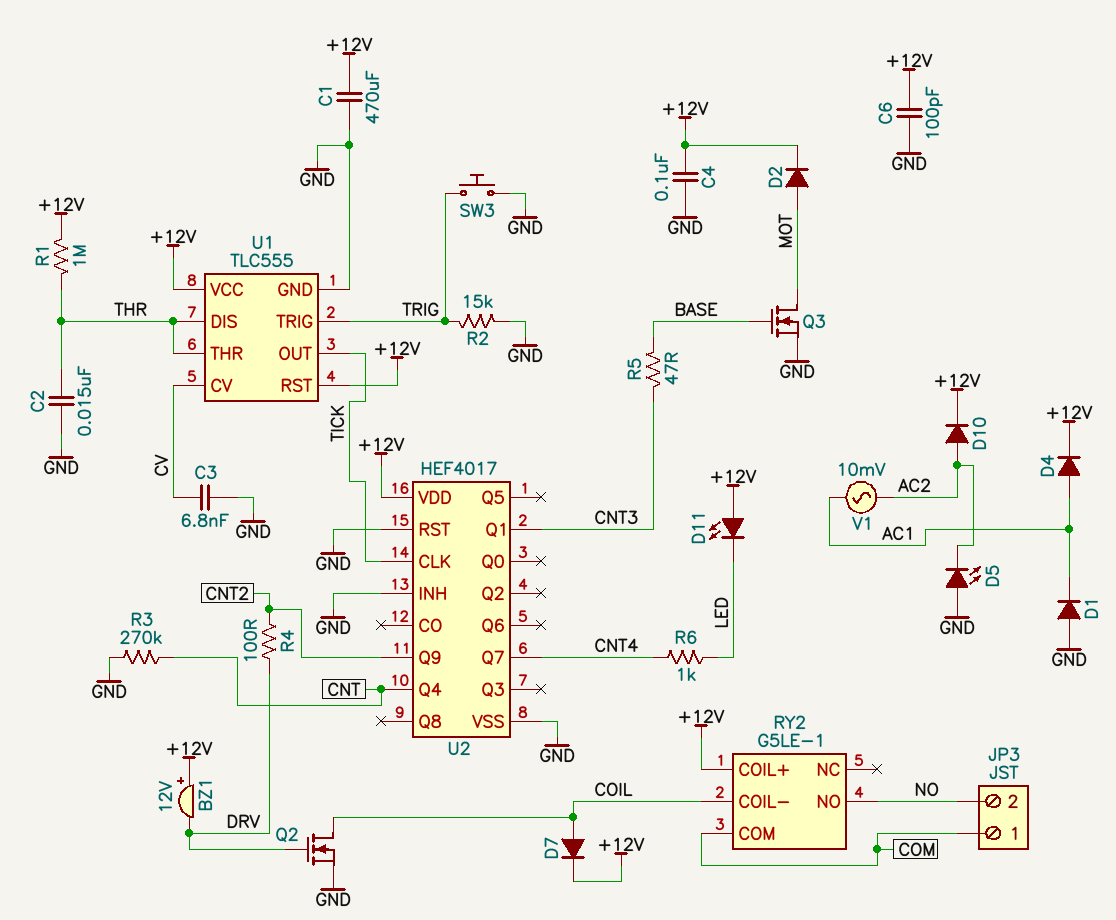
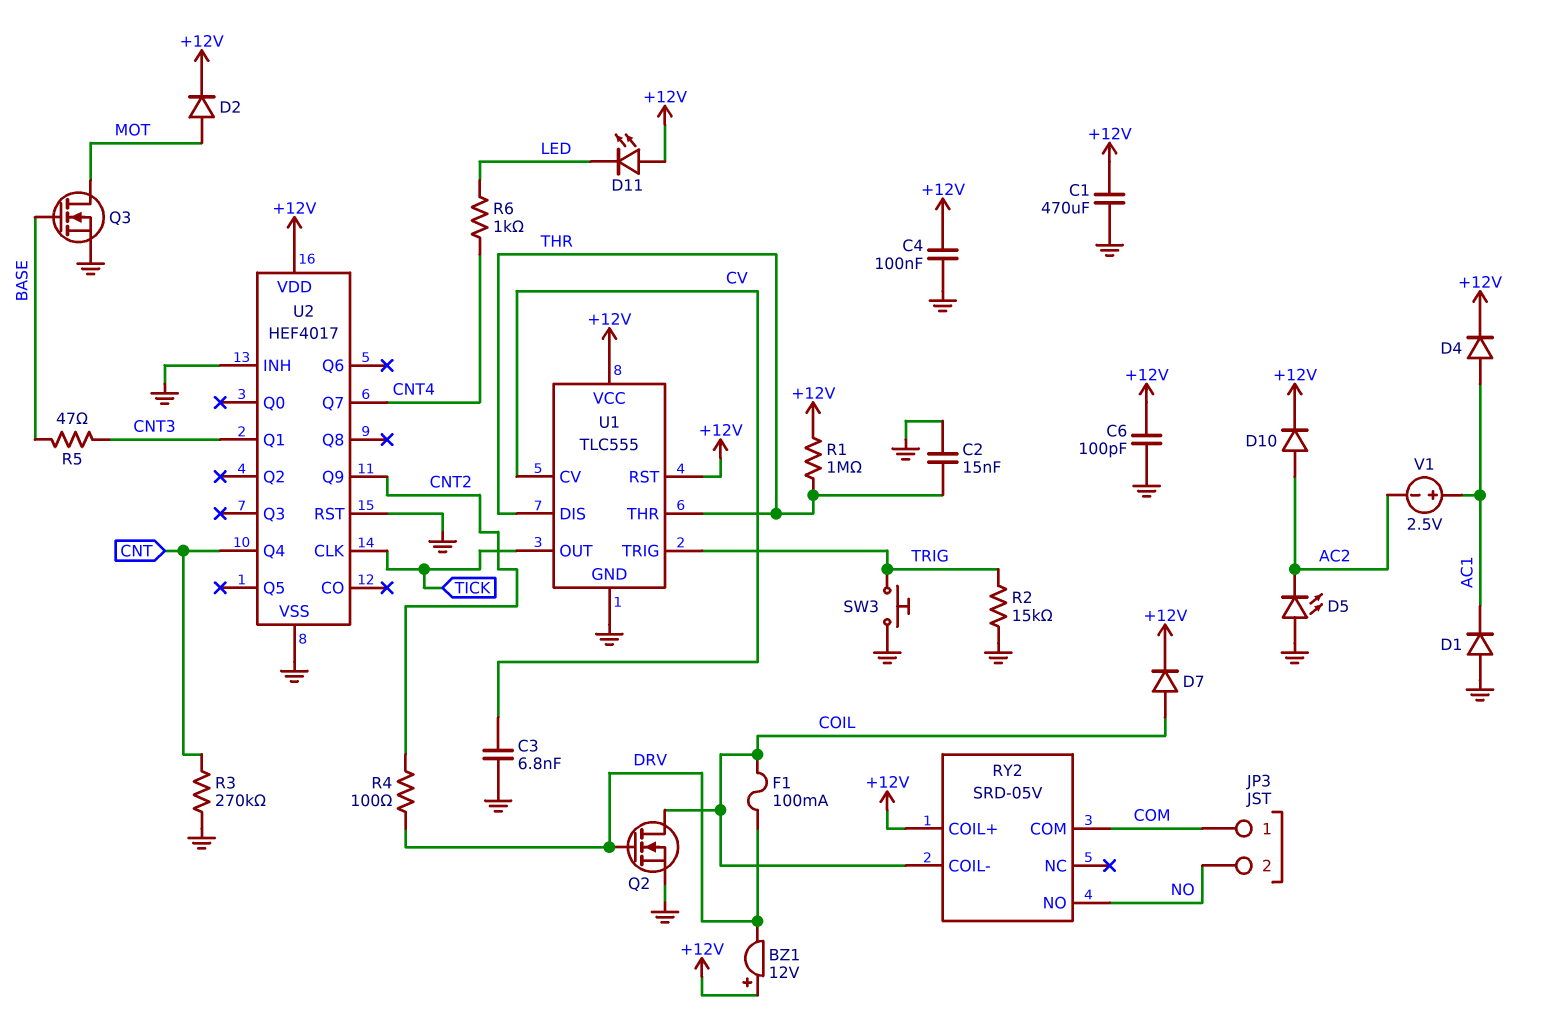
F1: none -> 100mA (COIL, DRV)
RY2: G5LE-1 -> SRD-05V
V1: AC 10mV (AC1, AC2) -> 2.5V (plus AC1, minus AC2)

